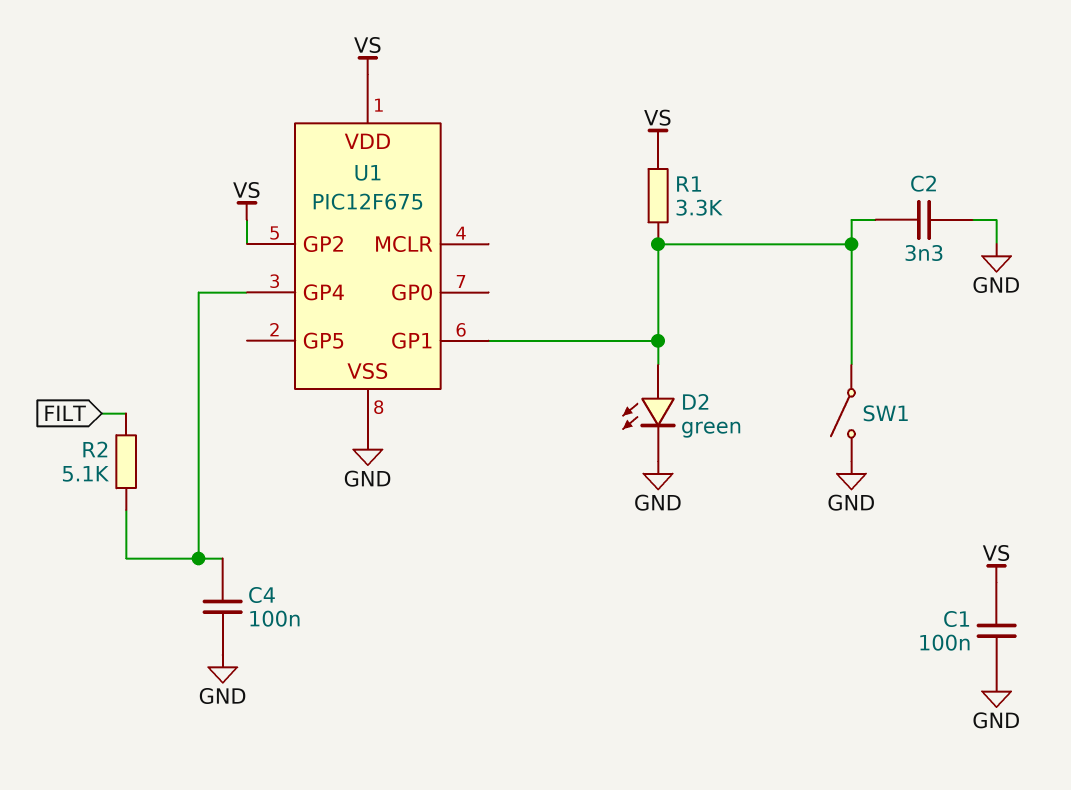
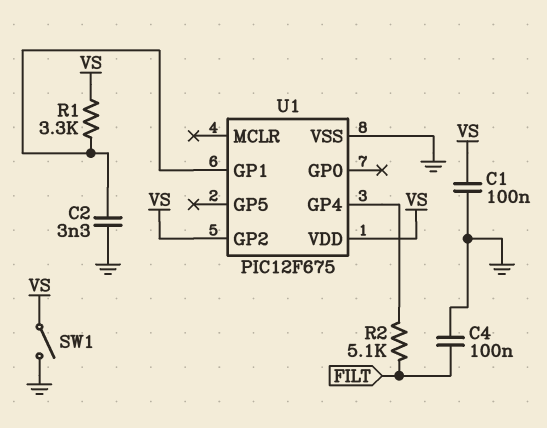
C4: 100nF (GND, U1/GP4) -> 100nF (FILT, GND)
D2: LED green (A U1/GP1, K GND) -> none
SW1: switch (GND, U1/GP1) -> switch (GND, VS)

